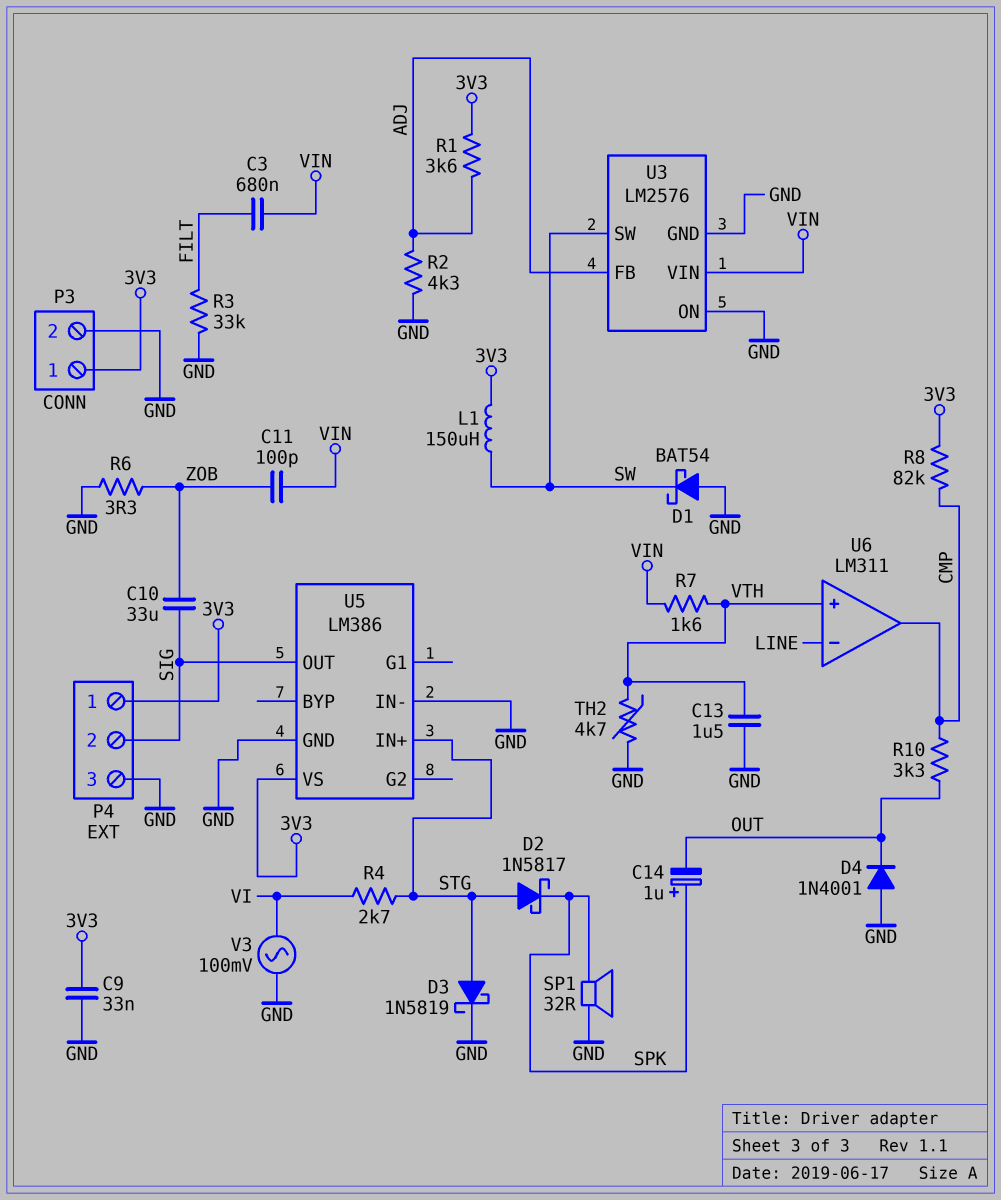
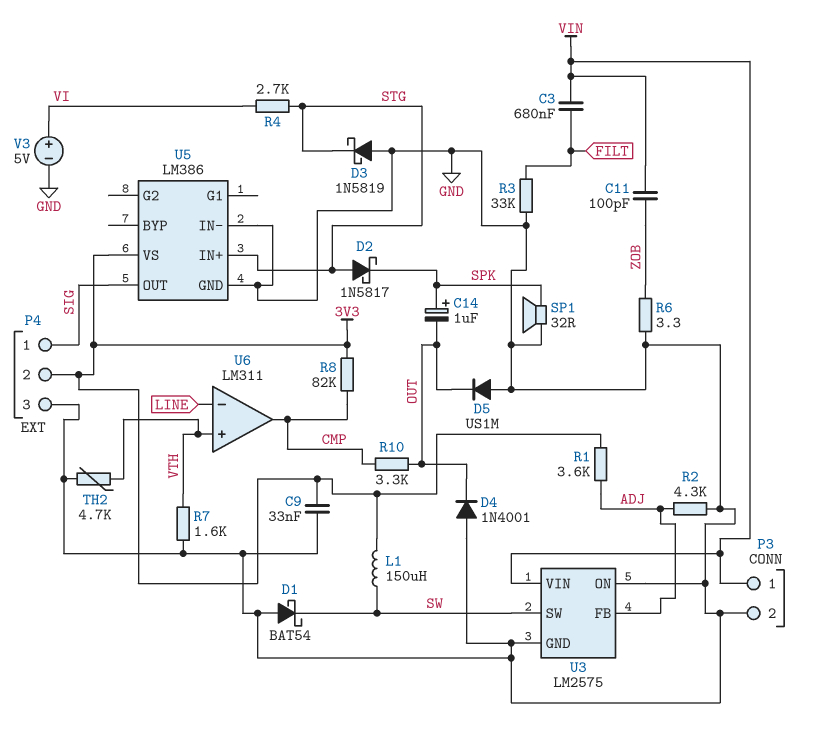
C10: 33uF (SIG, ZOB) -> none
C13: 1.5uF (GND, VTH) -> none
D3: schottky 1N5819 (A STG, K GND) -> schottky 1N5819 (A GND, K STG)
D5: none -> diode US1M (A GND, K OUT)
P3 pin 1: 3V3 -> VIN
P4 pin 1: 3V3 -> SIG
P4 pin 2: SIG -> 3V3
R7: 1.6k (VIN, VTH) -> 1.6k (GND, VTH)
U3: LM2576 -> LM2575
V3: AC 100mV (GND, VI) -> 5V (plus VI, minus GND)

